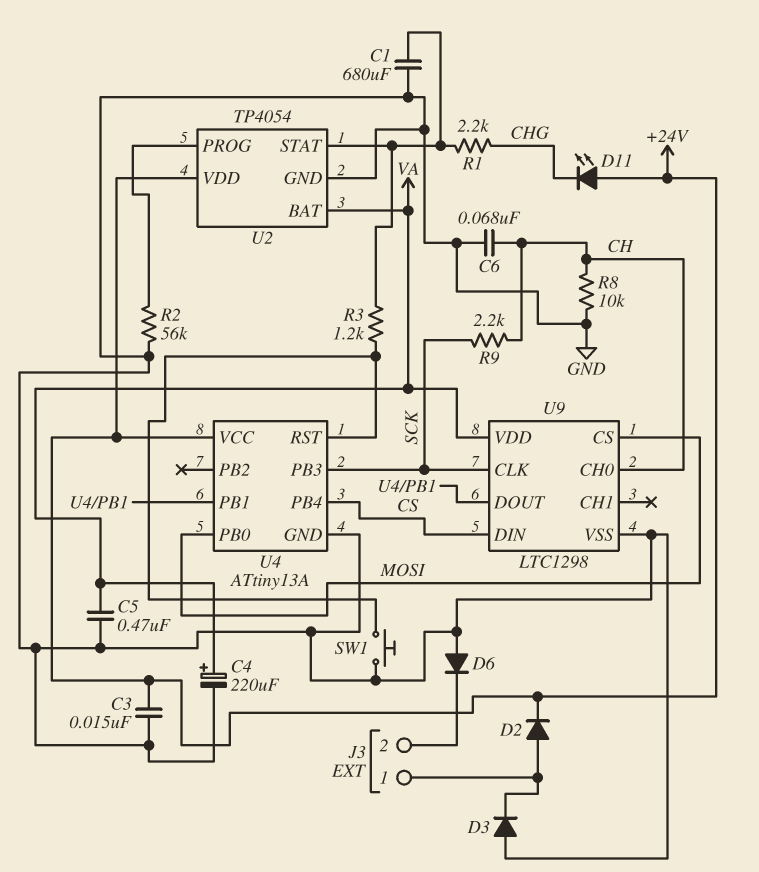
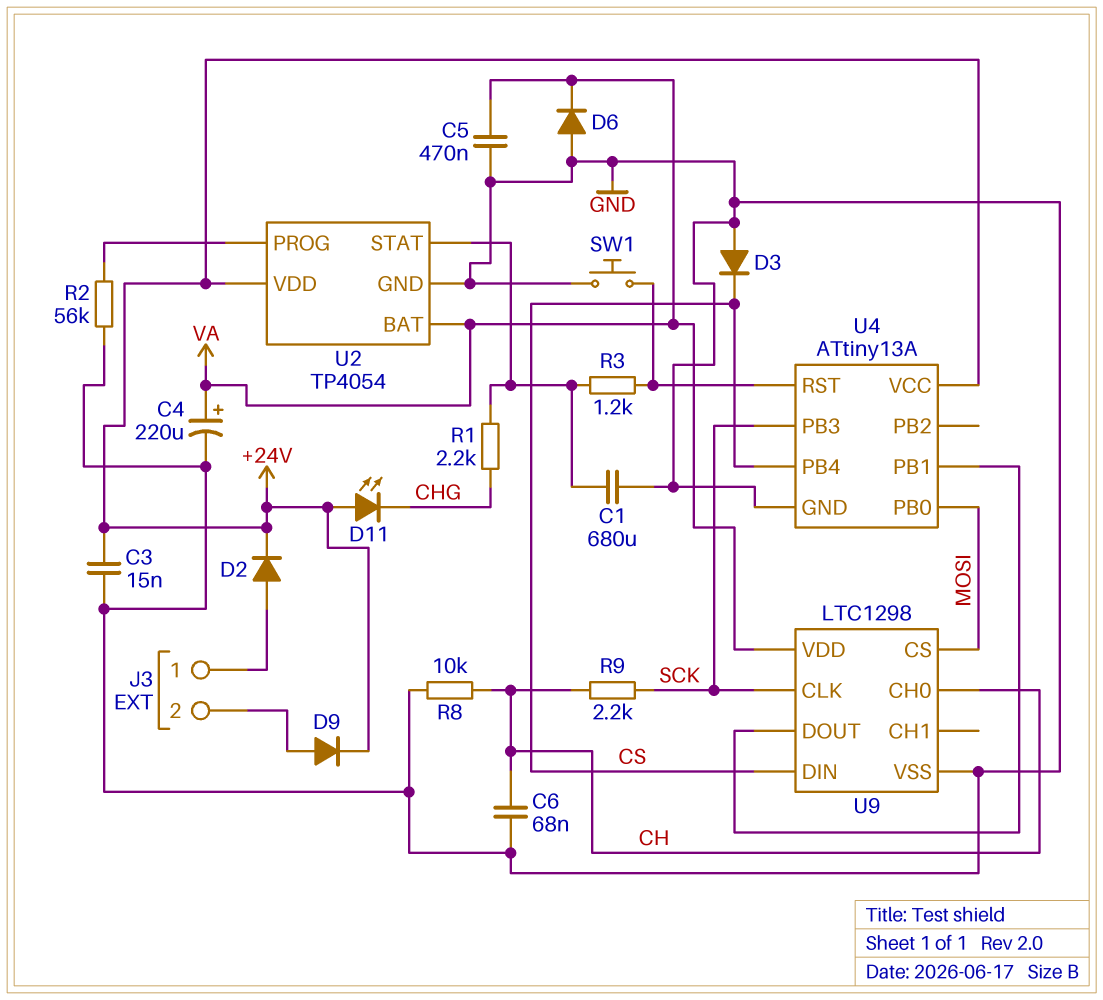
D3: diode (A GND, K J3/1) -> diode (A GND, K CS)
D6: diode (A GND, K J3/2) -> diode (A GND, K VA)
D9: none -> diode (A J3/2, K +24V)

